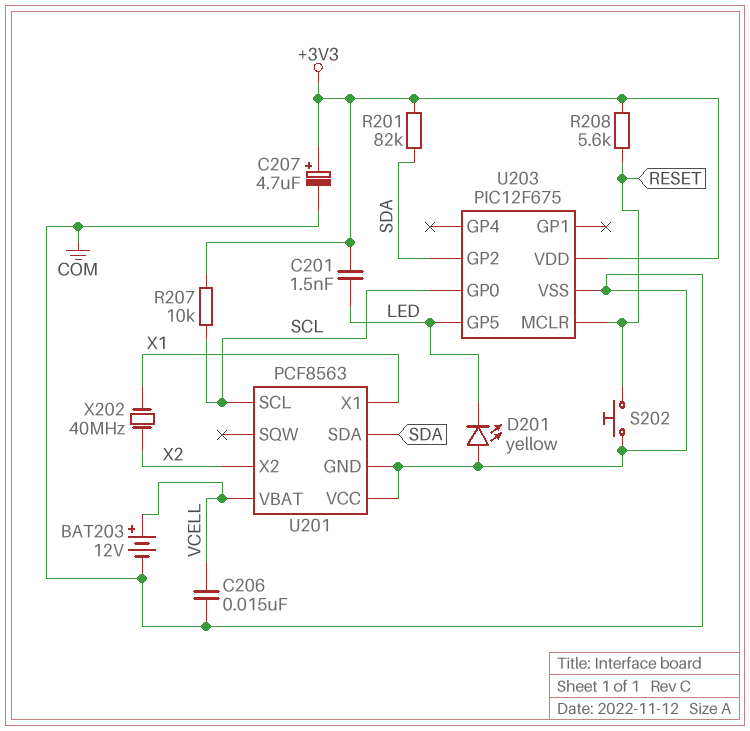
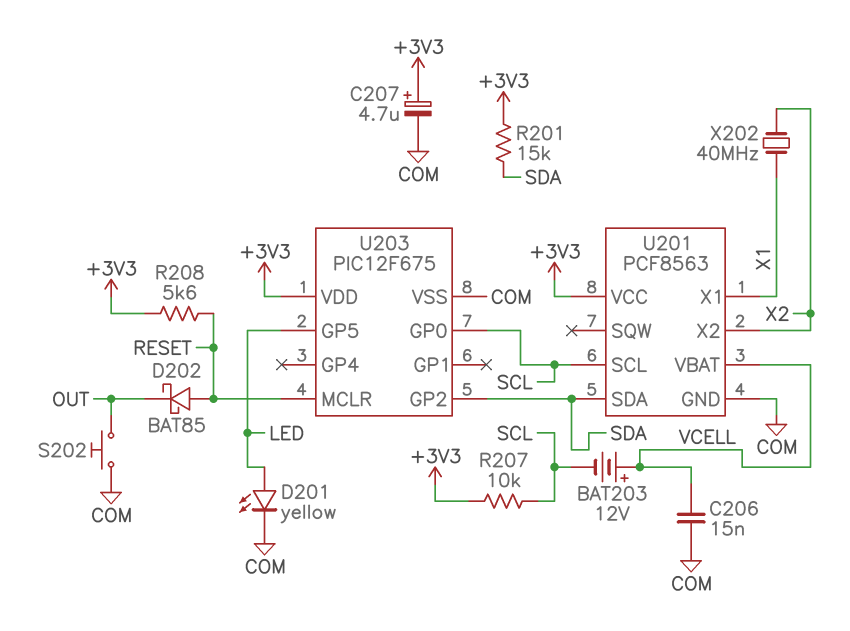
BAT203: 12V (plus VCELL, minus COM) -> 12V (plus VCELL, minus SCL)
C201: 1.5nF (+3V3, LED) -> none
D201: LED yellow (A COM, K LED) -> LED yellow (A LED, K COM)
D202: none -> schottky BAT85 (A RESET, K OUT)
R201: 82k (+3V3, SDA) -> 15k (+3V3, SDA)
S202: button (COM, RESET) -> button (COM, OUT)
U201 pin VCC: COM -> +3V3

